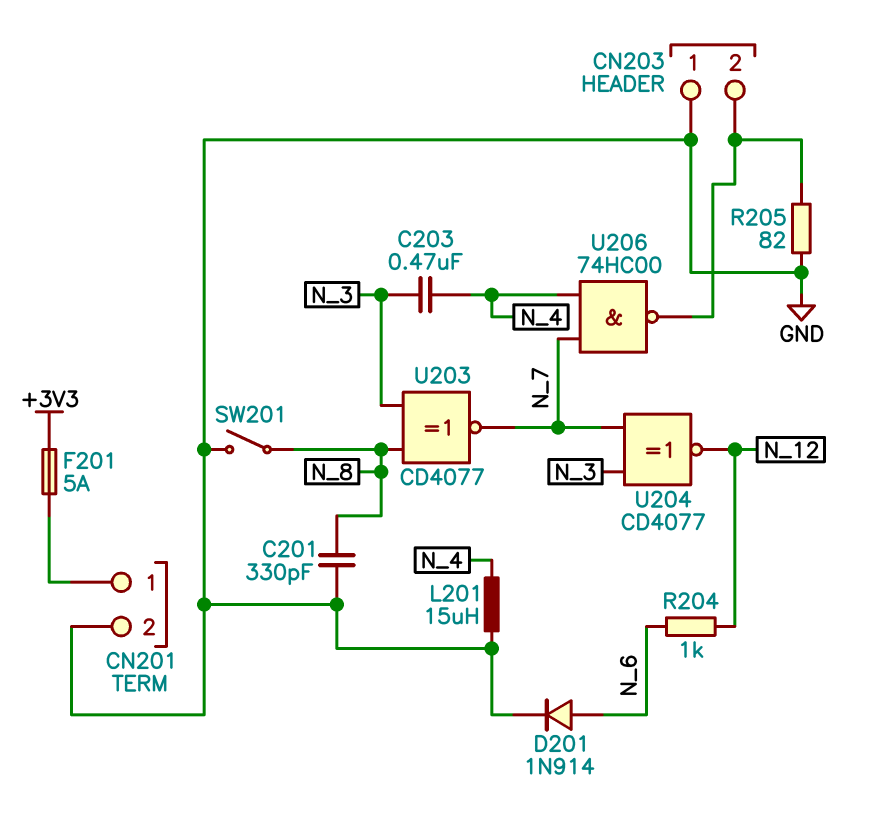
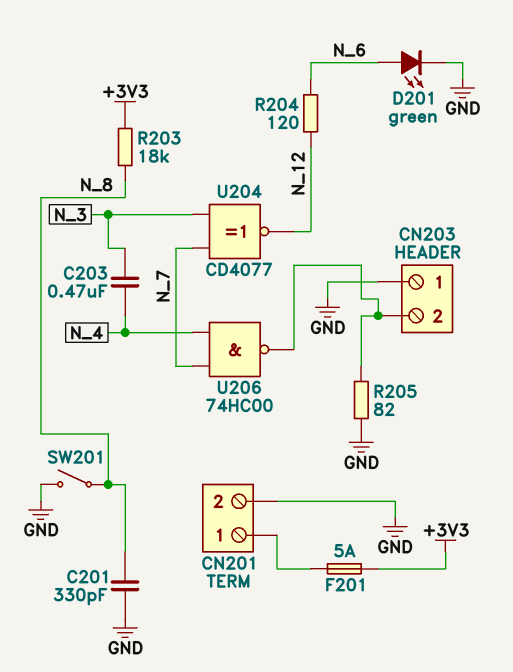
D201: diode 1N914 (A N_6, K GND) -> LED green (A N_6, K GND)
L201: 15uH (GND, N_4) -> none
R203: none -> 18k (+3V3, N_8)
R204: 1k (N_6, N_12) -> 120 (N_6, N_12)
U203: XNOR CD4077 (in N_3, in N_8, out N_7) -> none

